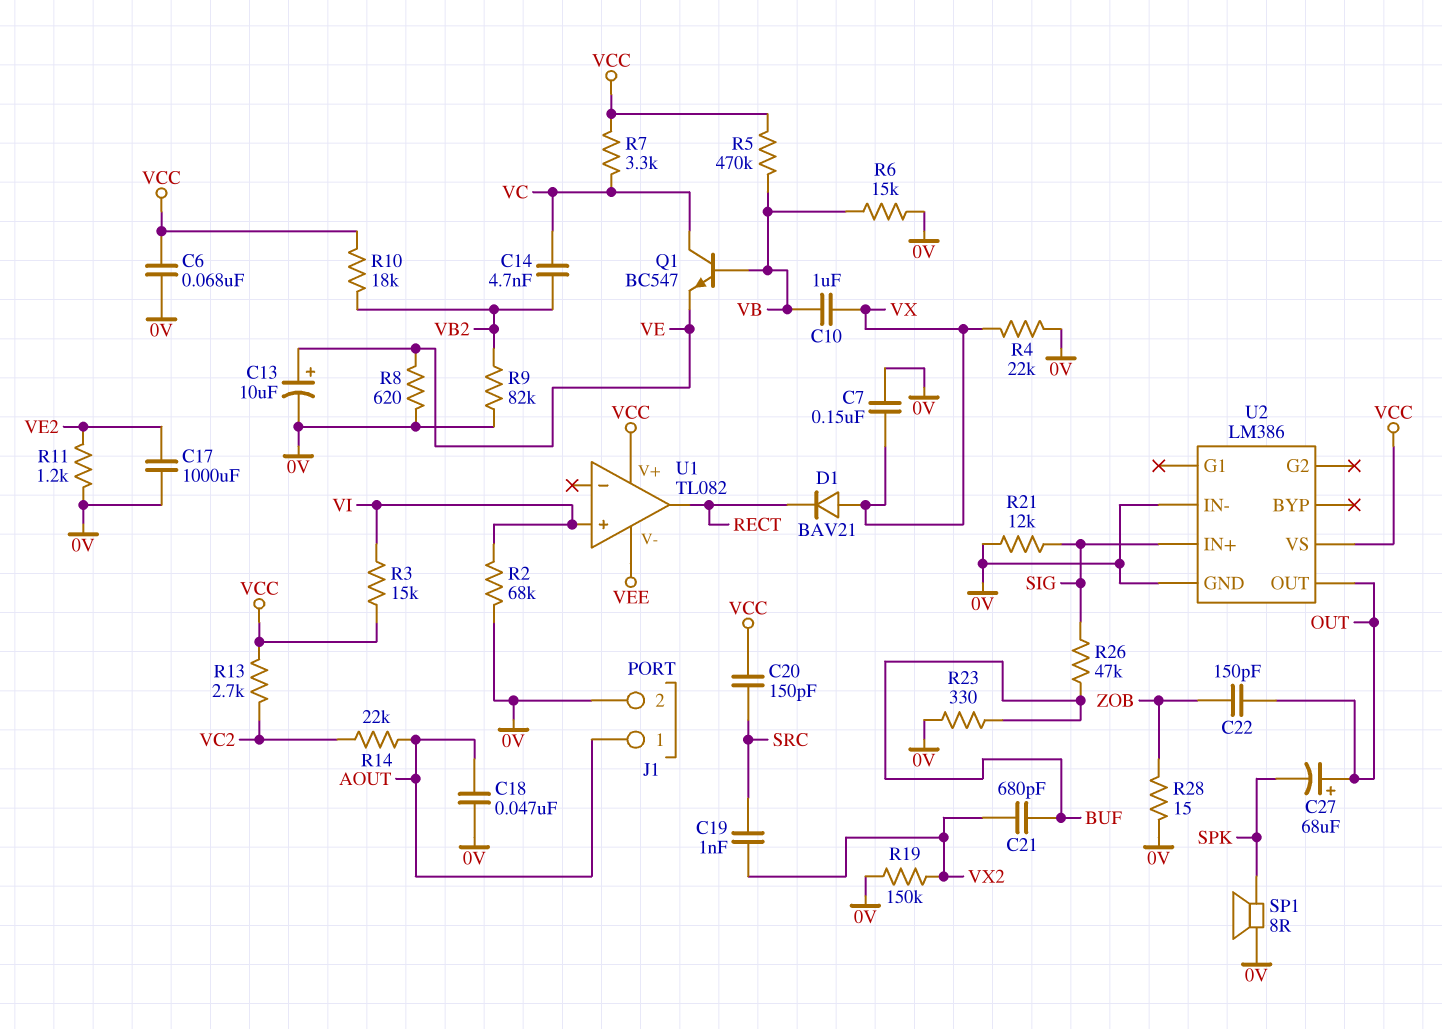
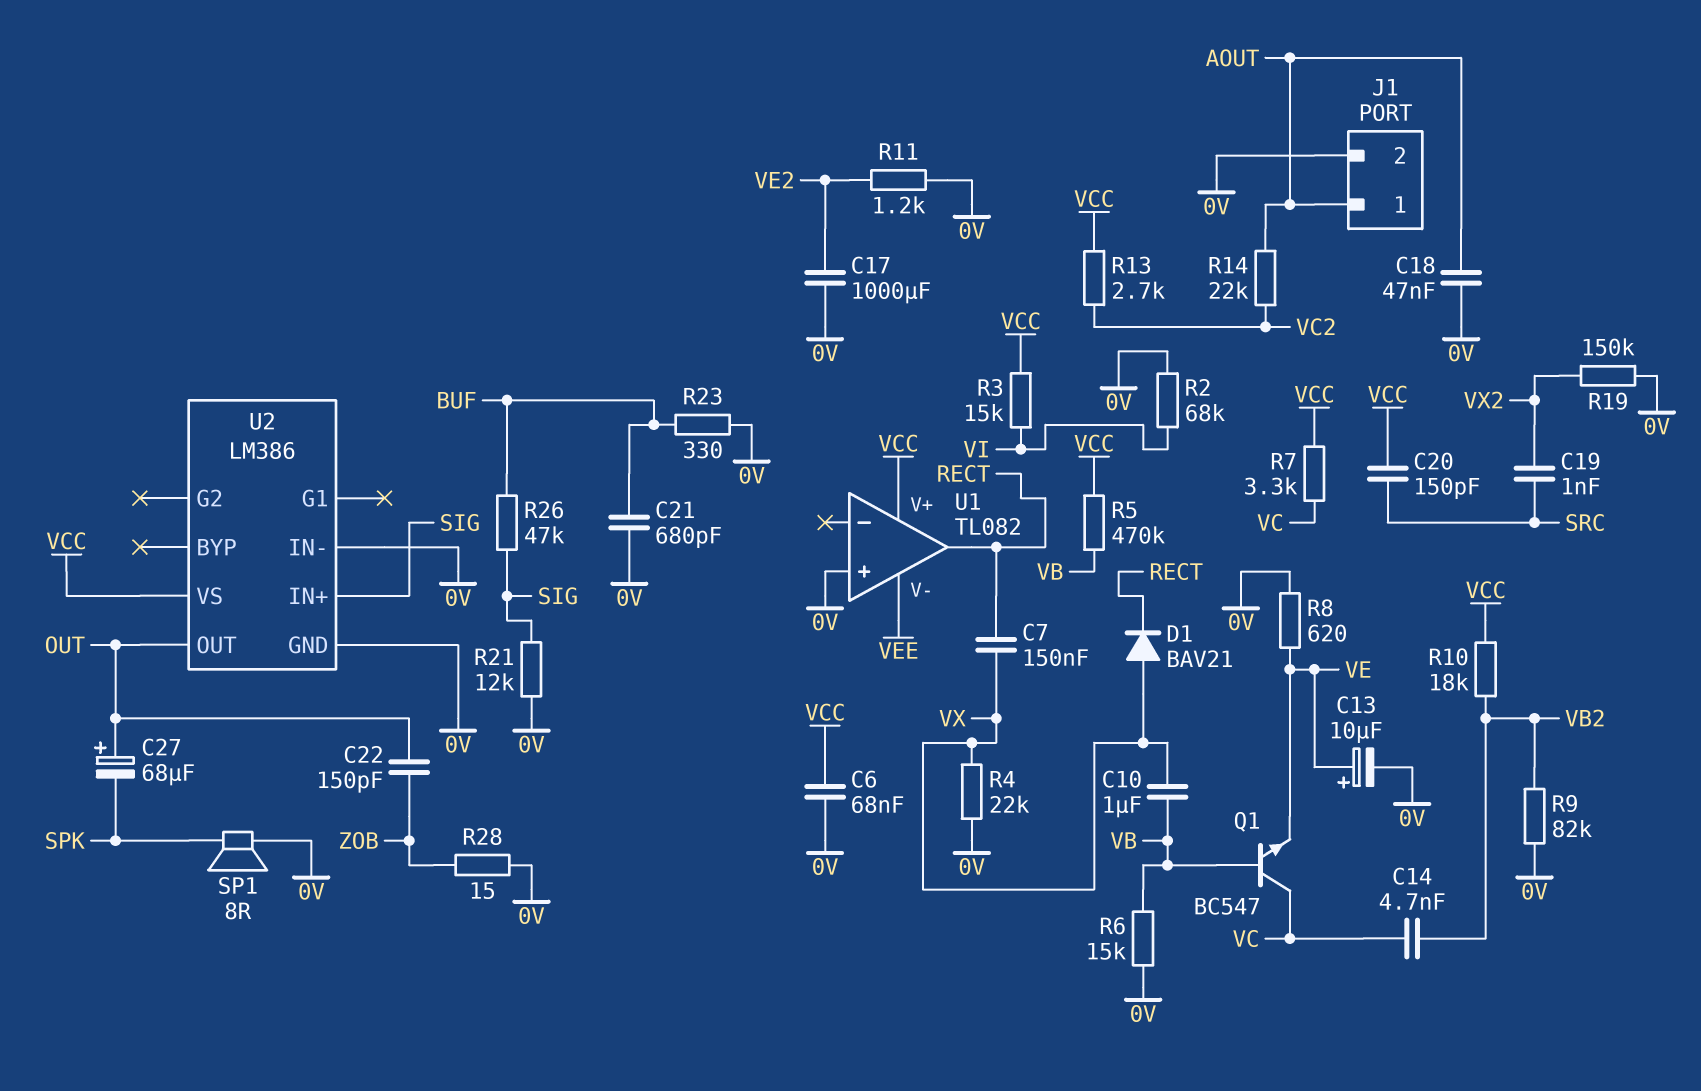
C7: 150nF (0V, VX) -> 150nF (RECT, VX)
C21: 680pF (BUF, VX2) -> 680pF (0V, BUF)
U1 pin in+: VI -> 0V

